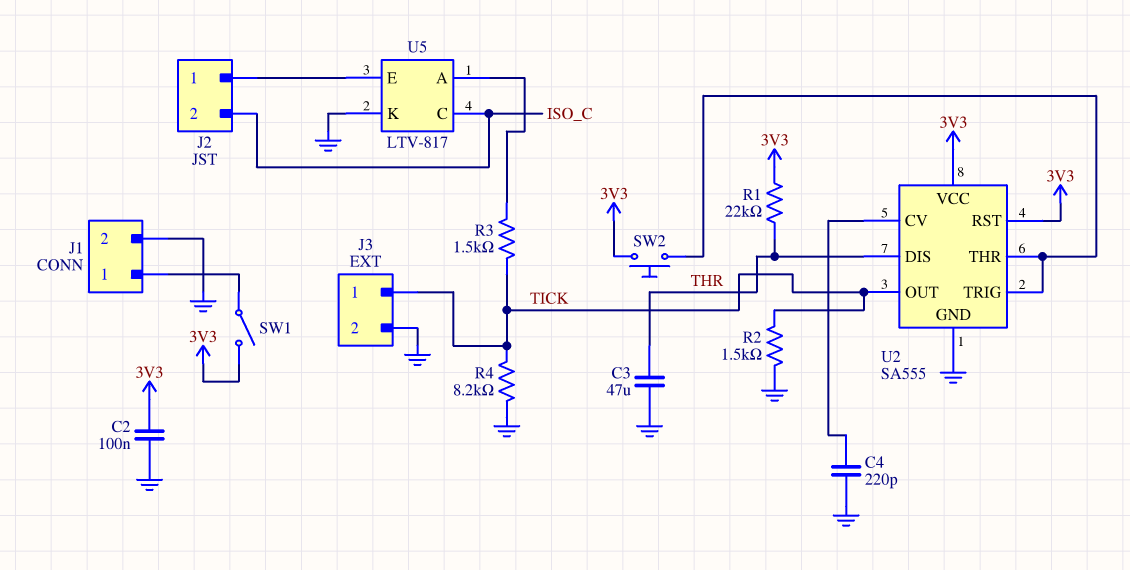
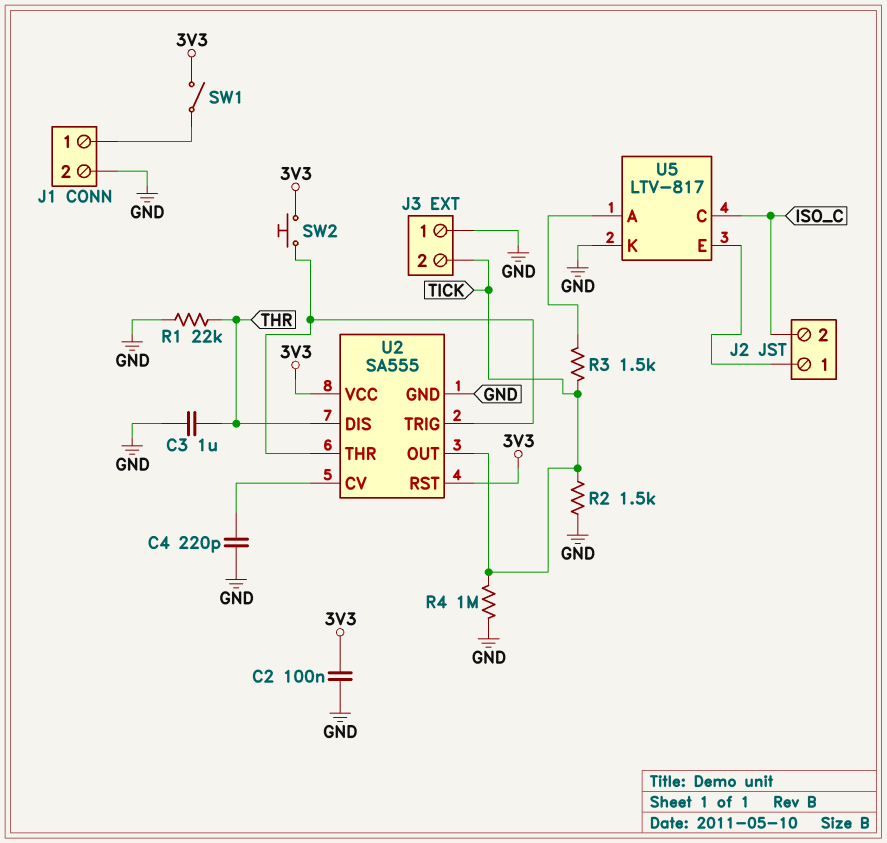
C3: 47uF (GND, THR) -> 1uF (GND, THR)
J3 pin 1: TICK -> GND
J3 pin 2: GND -> TICK
R1: 22k (3V3, THR) -> 22k (GND, THR)
R4: 8.2k (GND, TICK) -> 1M (GND, TICK)

